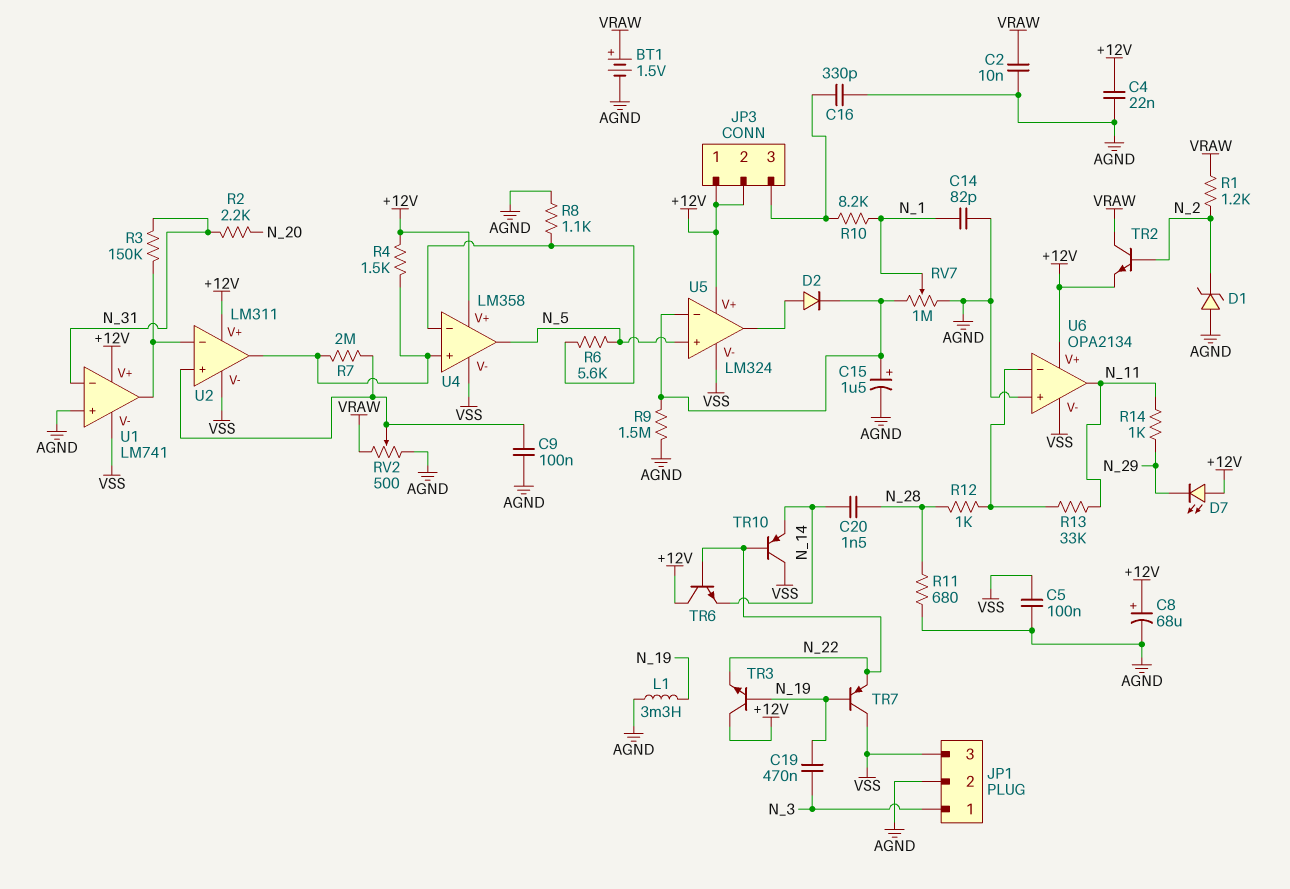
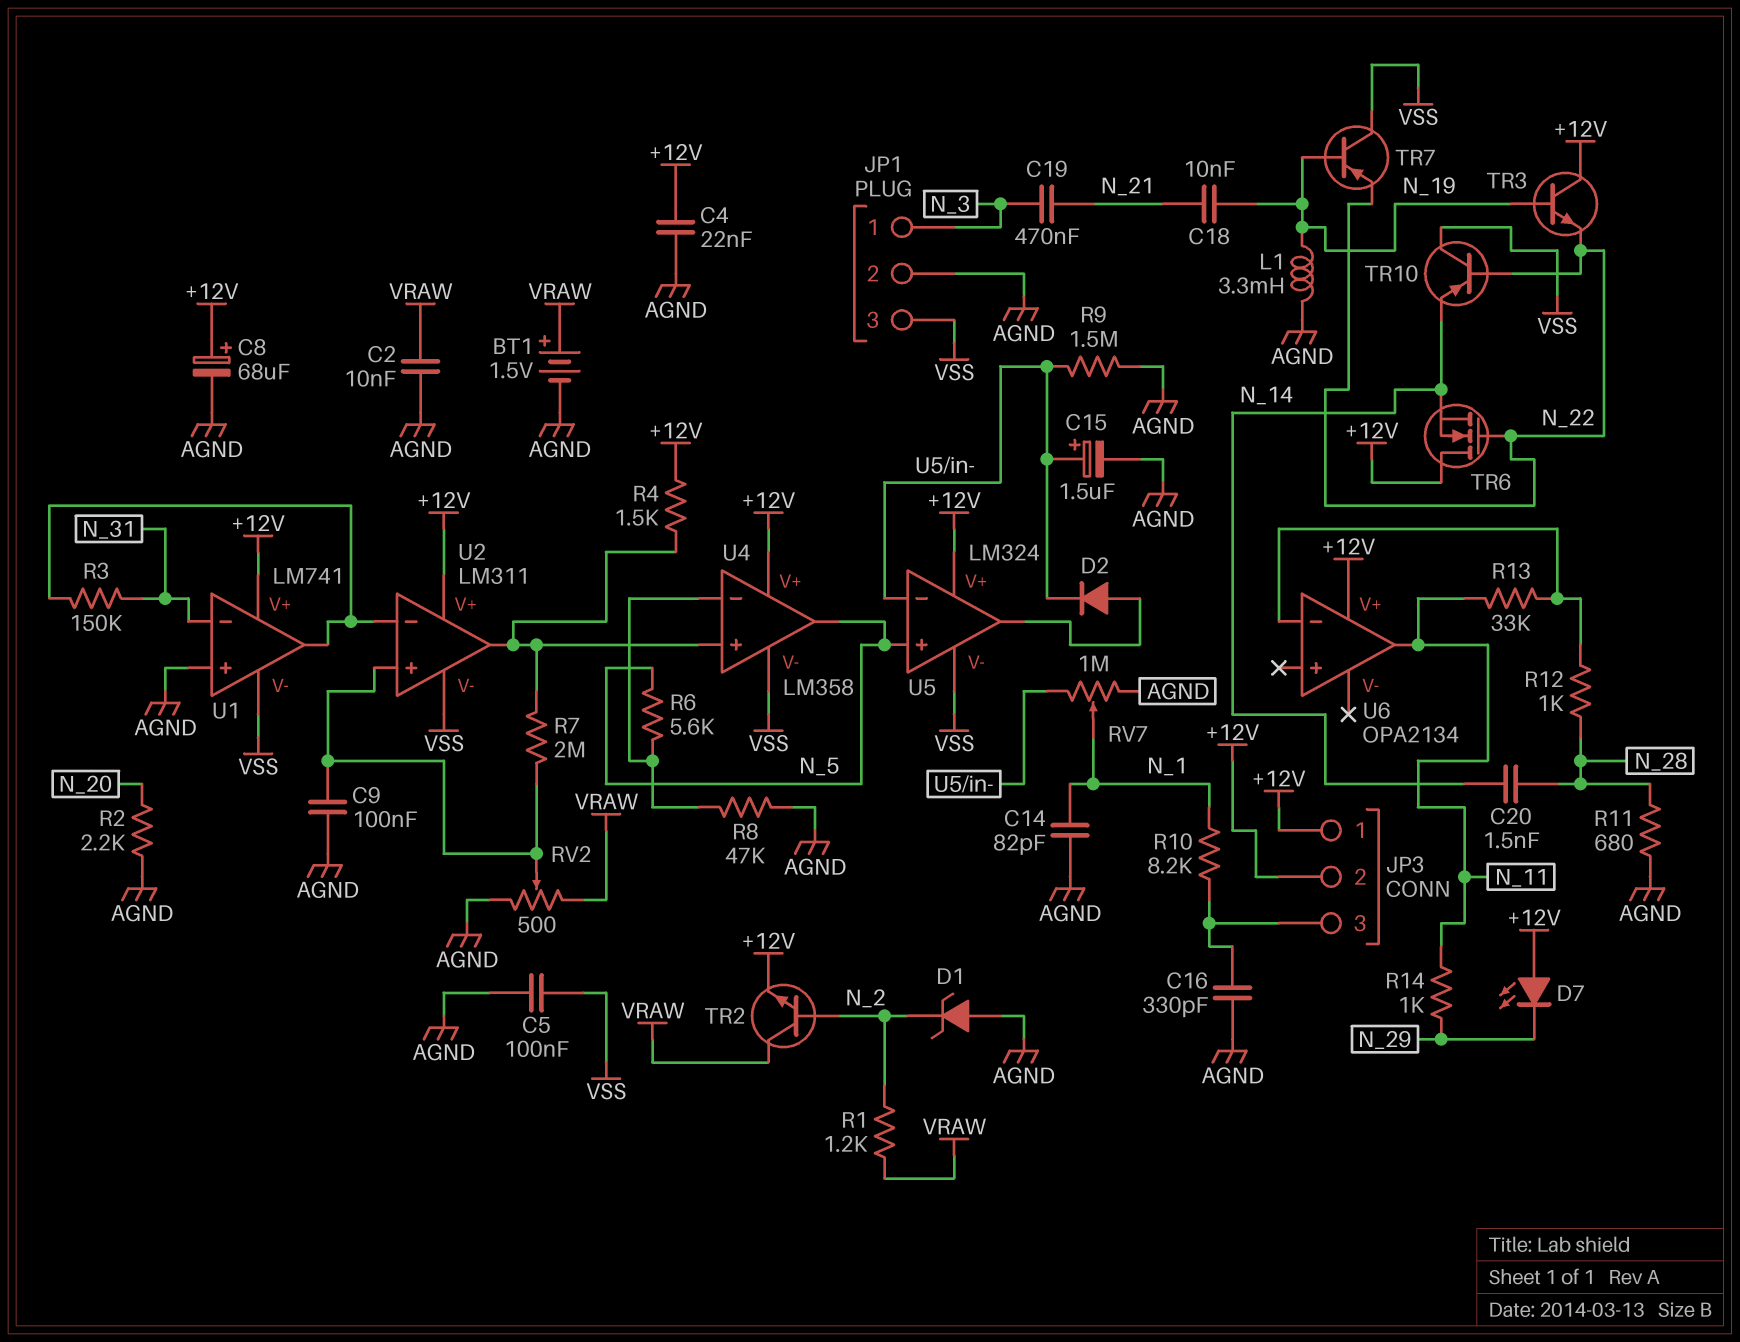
C18: none -> 10nF (N_19, N_21)
C19: 470nF (N_3, N_19) -> 470nF (N_3, N_21)
R2: 2.2k (N_20, N_31) -> 2.2k (AGND, N_20)
R8: 1.1k (AGND, U4/in-) -> 47k (AGND, U4/in-)
TR6: NPN (B N_22, C +12V, E N_14) -> NMOS (G N_22, D +12V, S N_14)
U6 pin V-: VSS -> none
U6 pin in+: AGND -> none

